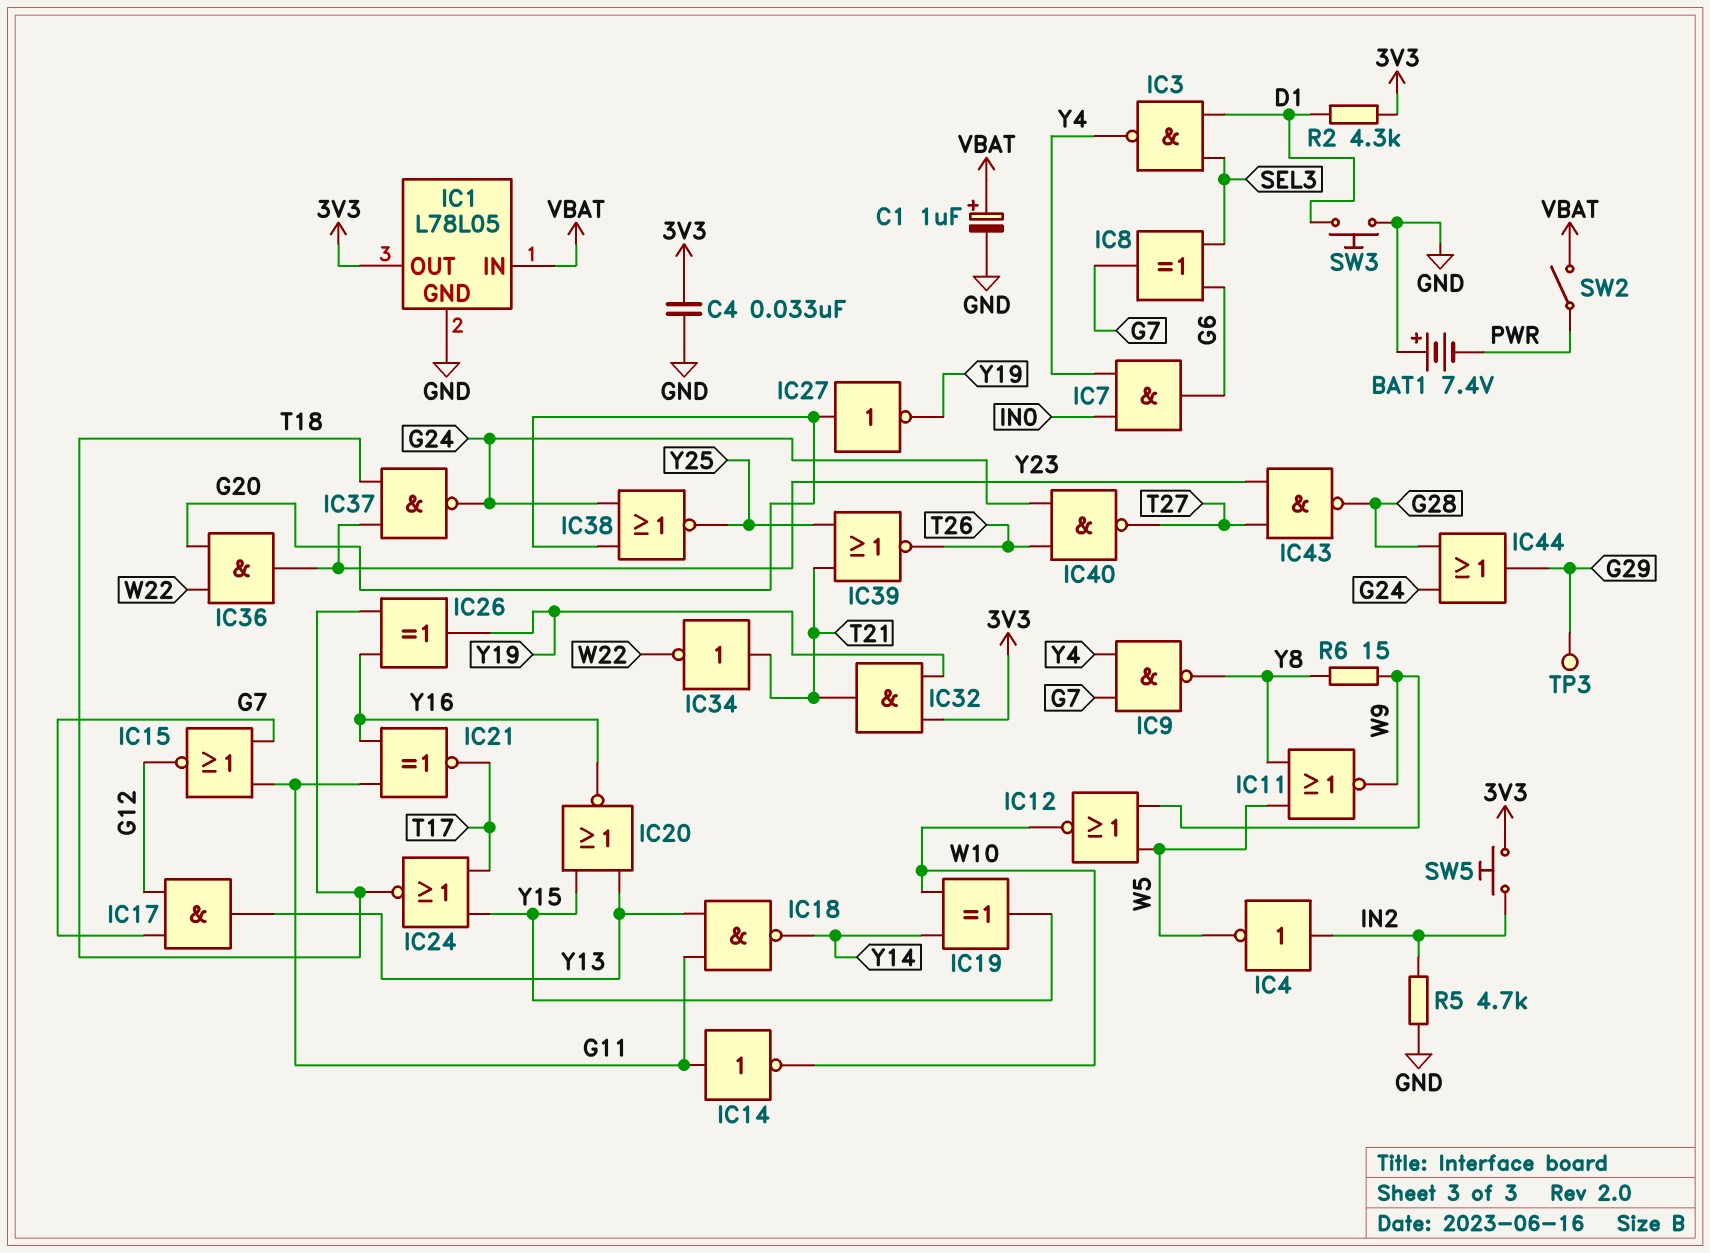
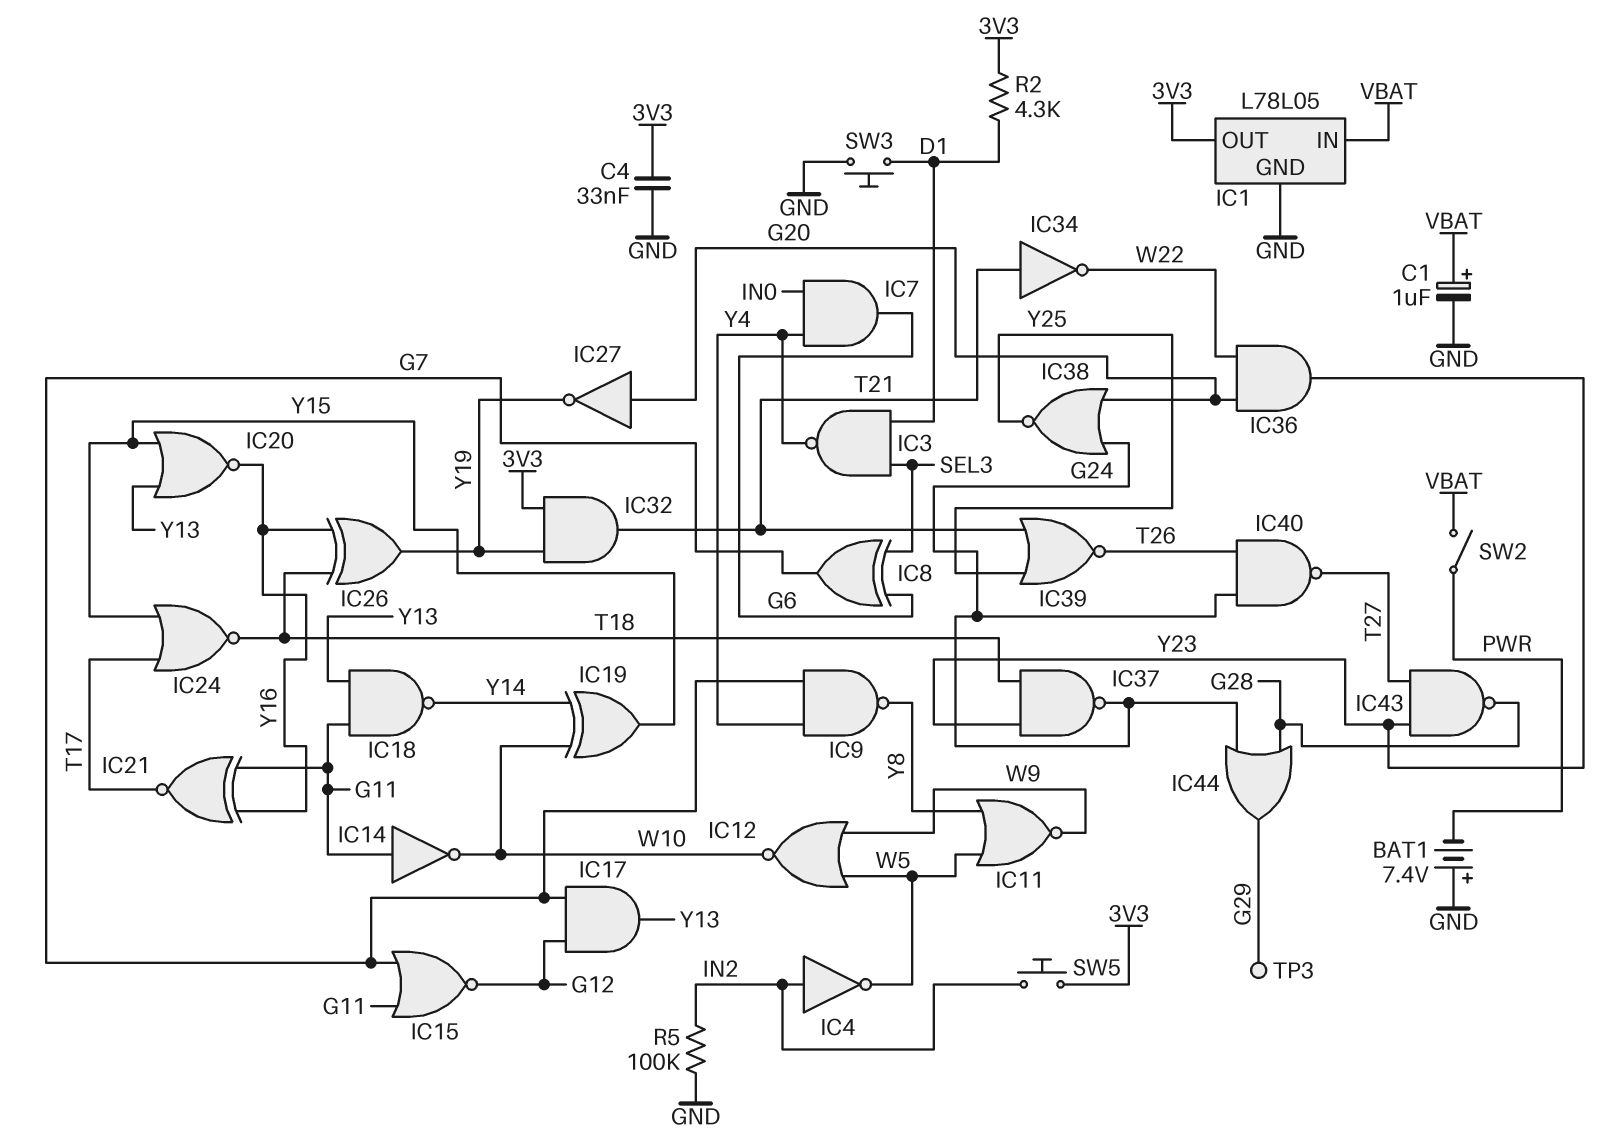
R5: 4.7k (GND, IN2) -> 100k (GND, IN2)
R6: 15 (W9, Y8) -> none

